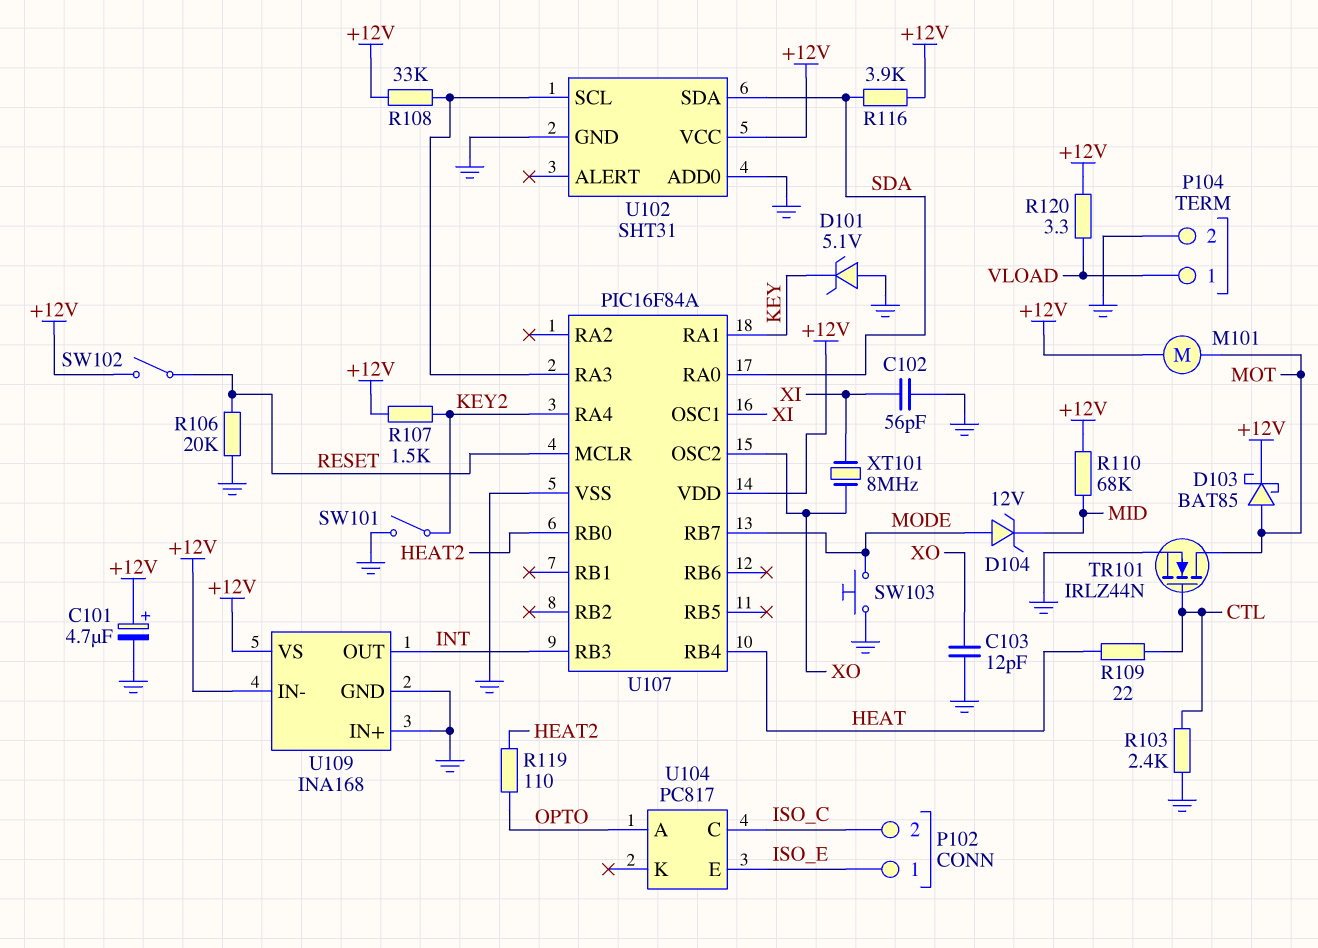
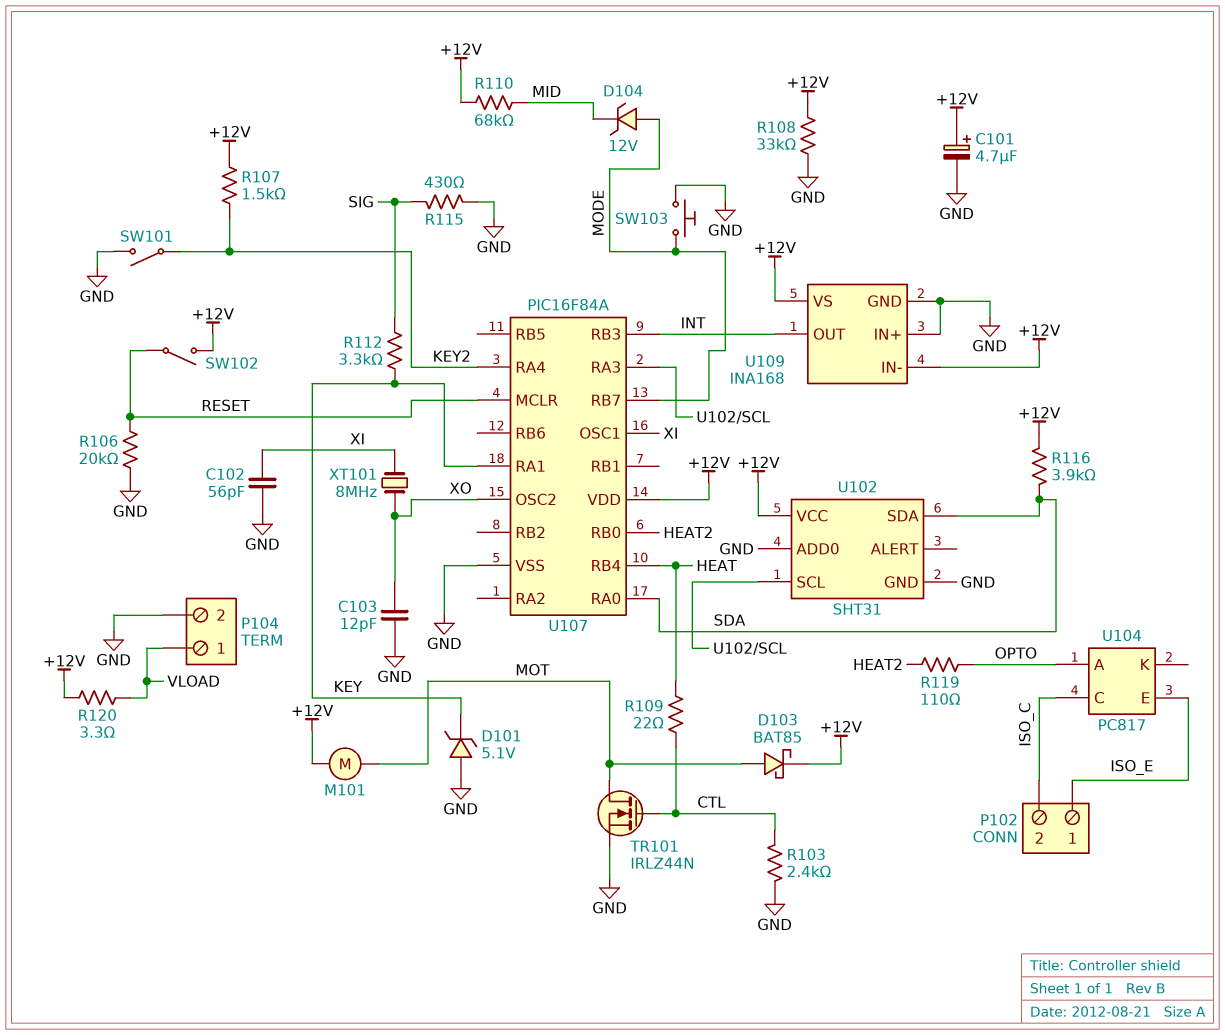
R108: 33k (+12V, U102/SCL) -> 33k (+12V, GND)
R112: none -> 3.3k (KEY, SIG)
R115: none -> 430 (GND, SIG)

